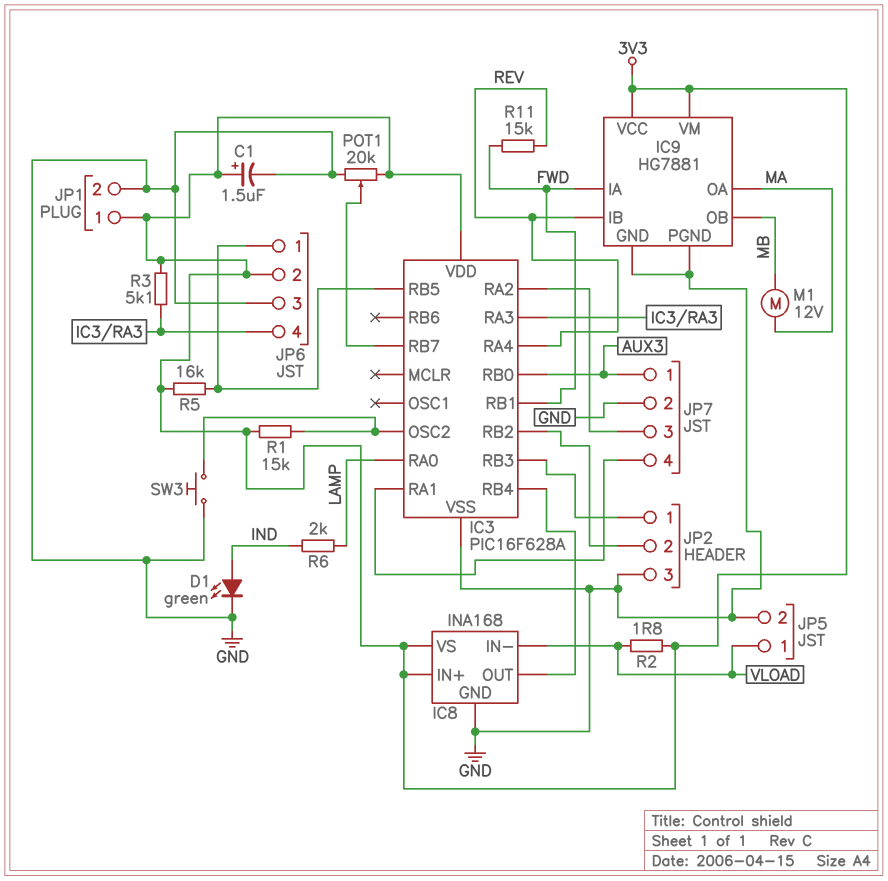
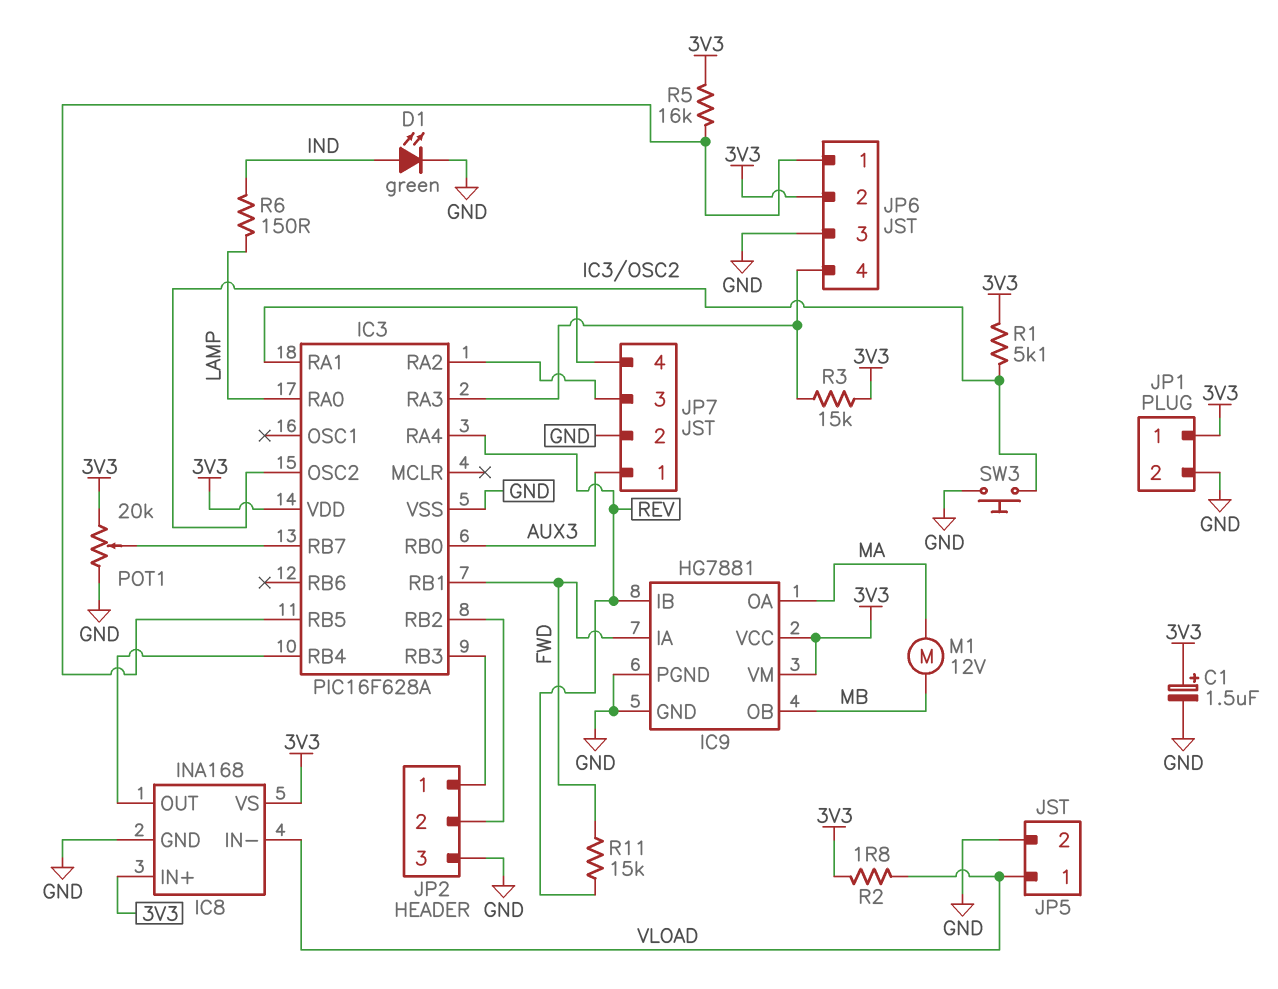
R1: 15k (3V3, IC3/OSC2) -> 5.1k (3V3, IC3/OSC2)
R3: 5.1k (3V3, IC3/RA3) -> 15k (3V3, IC3/RA3)
R6: 2k (IND, LAMP) -> 150 (IND, LAMP)

